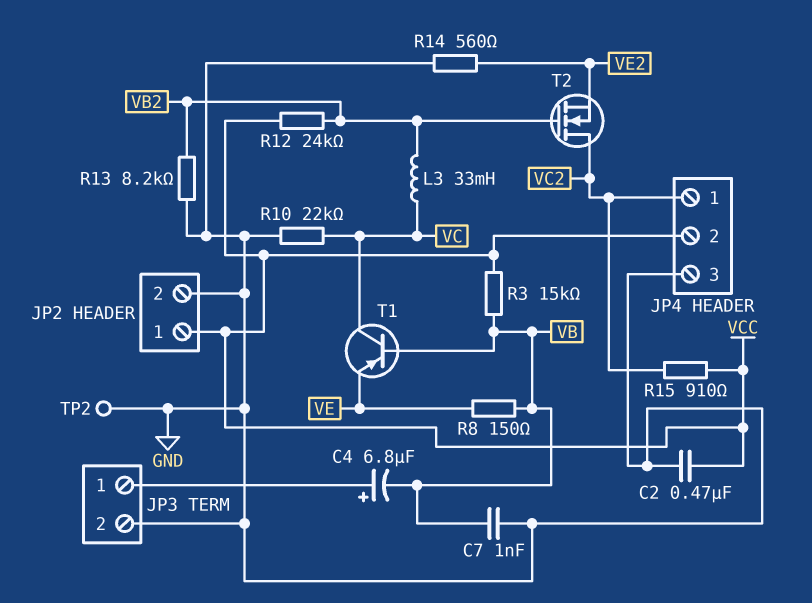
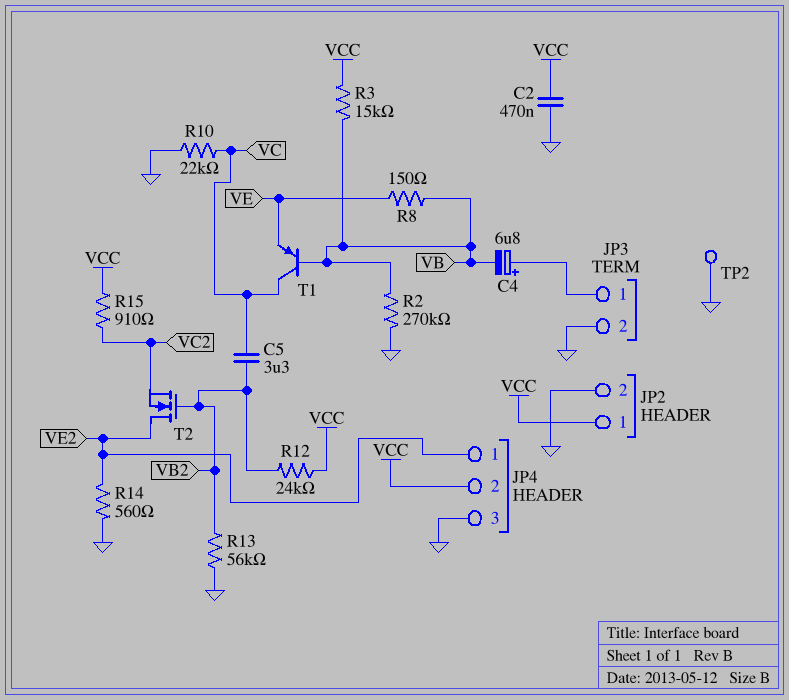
C5: none -> 3.3uF (VB2, VC)
C7: 1nF (GND, VB) -> none
JP4 pin 1: VC2 -> VE2
L3: 33mH (VB2, VC) -> none
R2: none -> 270k (GND, VB)
R13: 8.2k (GND, VB2) -> 56k (GND, VB2)
T2: NMOS (G VB2, D VC2, S VE2) -> NMOS (G VB2, D VE2, S VC2)

